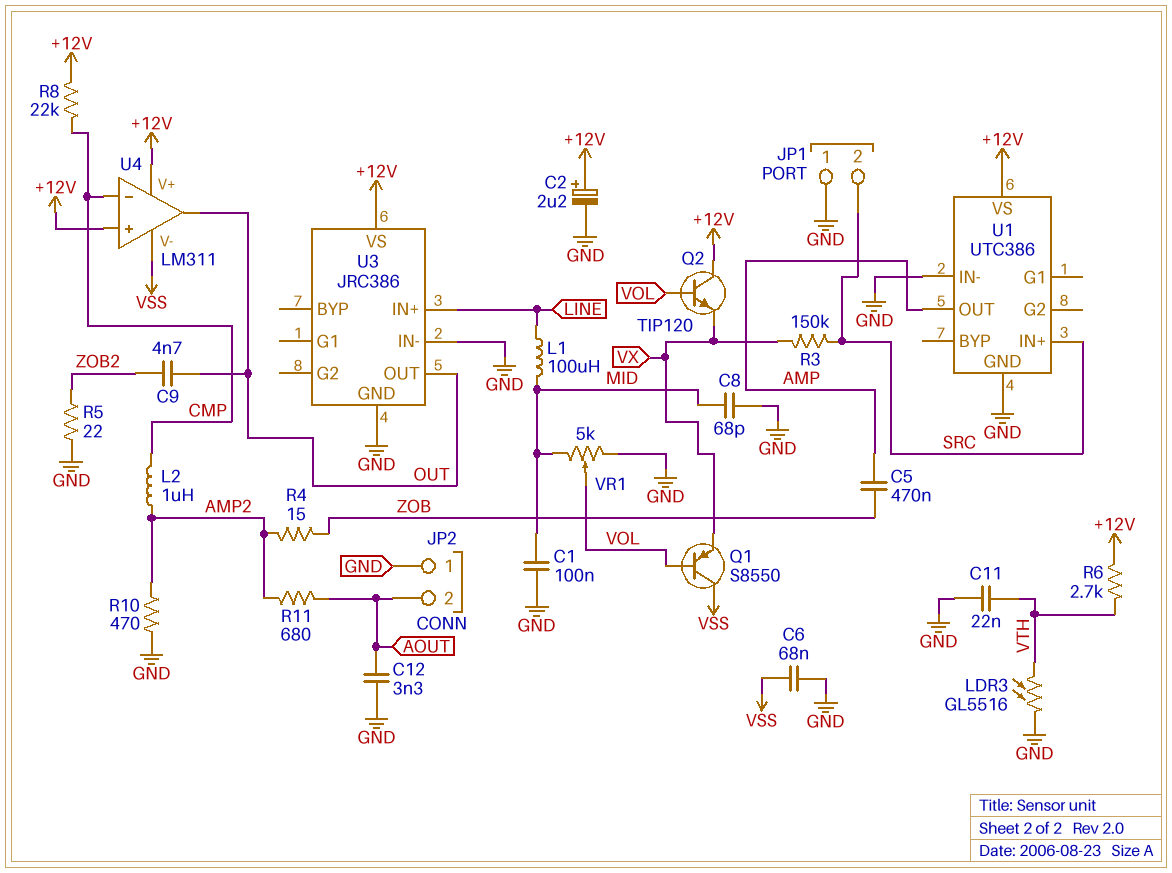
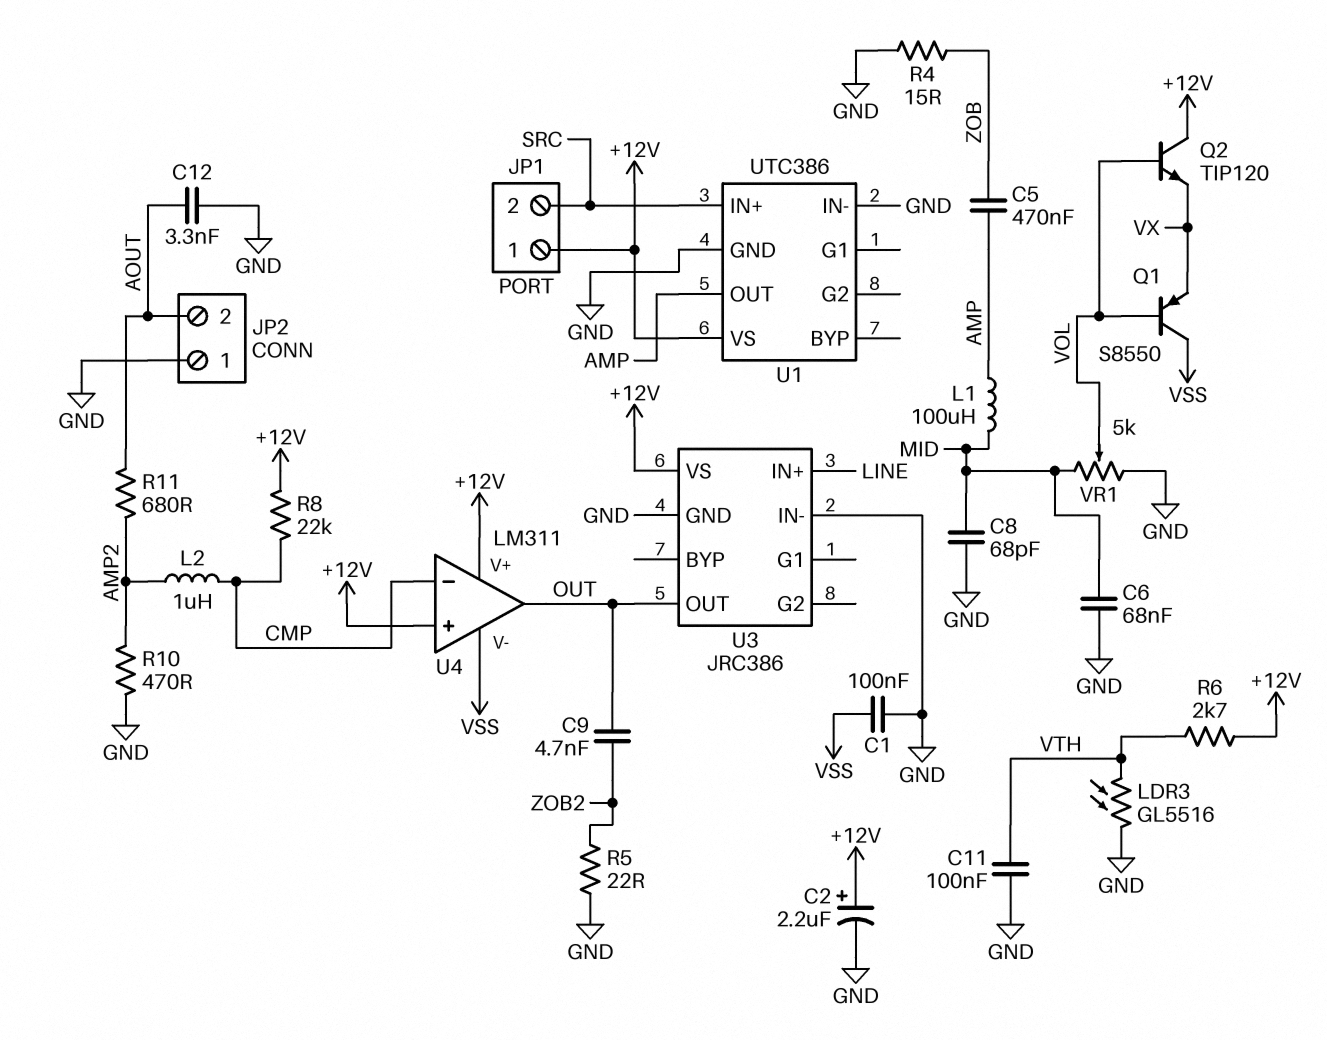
C1: 100nF (GND, MID) -> 100nF (GND, VSS)
C6: 68nF (GND, VSS) -> 68nF (GND, MID)
C11: 22nF (GND, VTH) -> 100nF (GND, VTH)
JP1 pin 1: GND -> +12V
L1: 100uH (LINE, MID) -> 100uH (AMP, MID)
R3: 150k (SRC, VX) -> none
R4: 15 (AMP2, ZOB) -> 15 (GND, ZOB)

